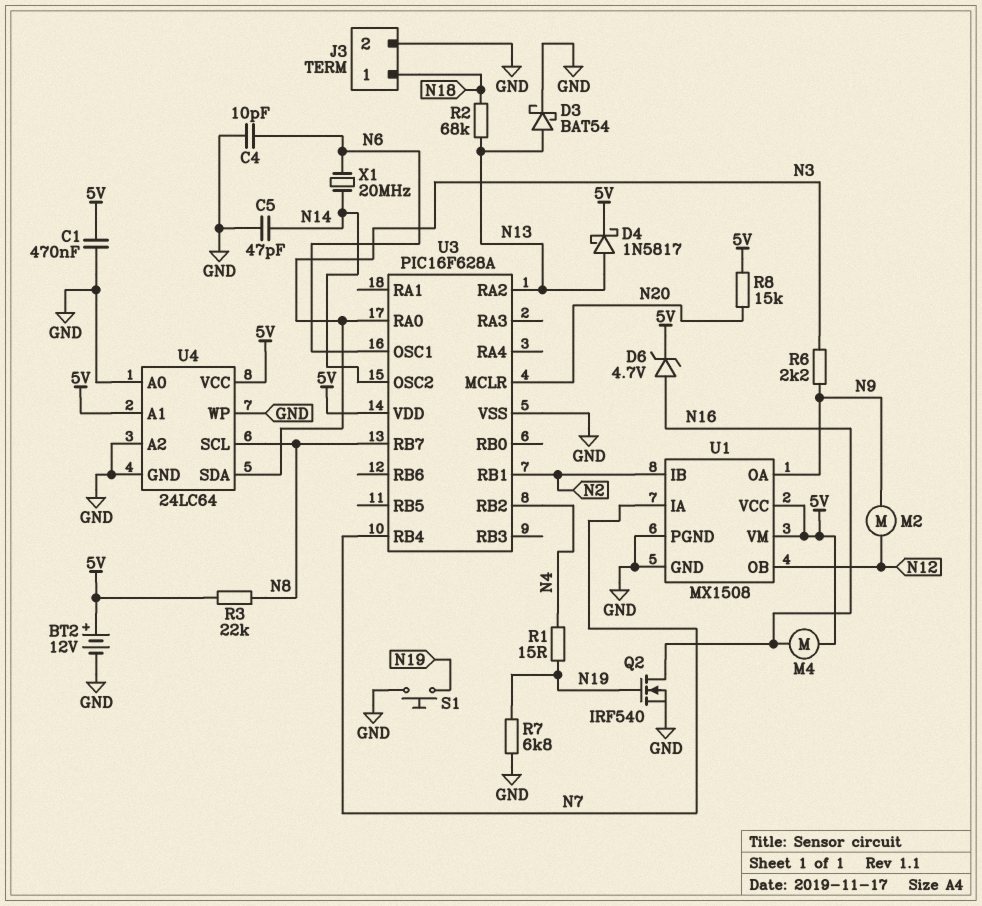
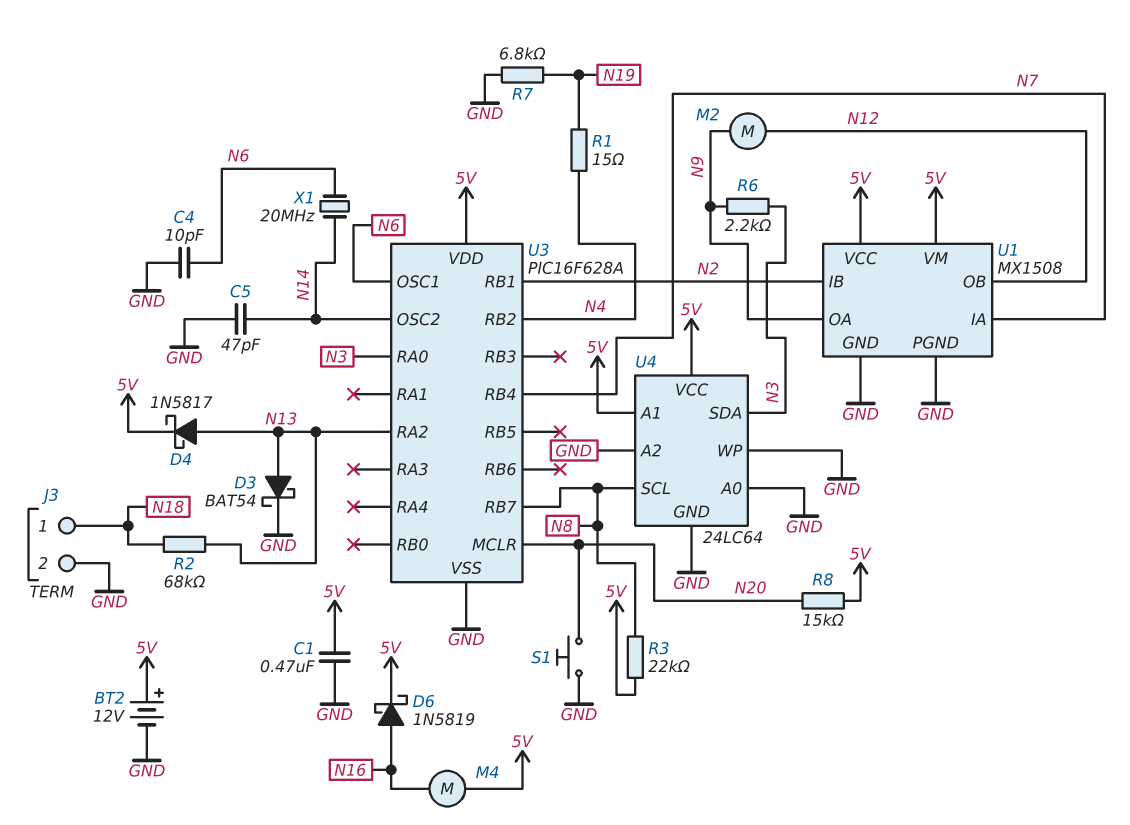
D6: zener 4.7V (A N16, K 5V) -> schottky 1N5819 (A N16, K 5V)
Q2: NMOS IRF540 (G N19, D N16, S GND) -> none
S1: button (GND, N19) -> button (GND, N20)

